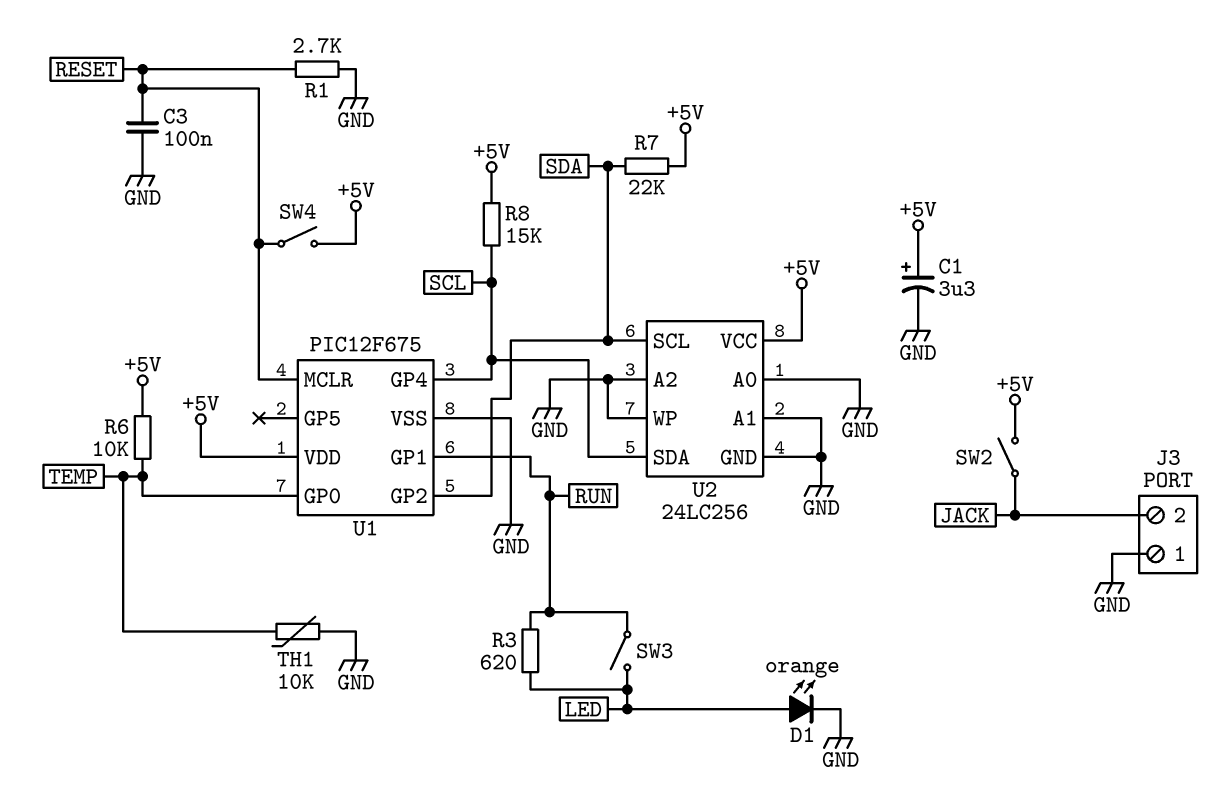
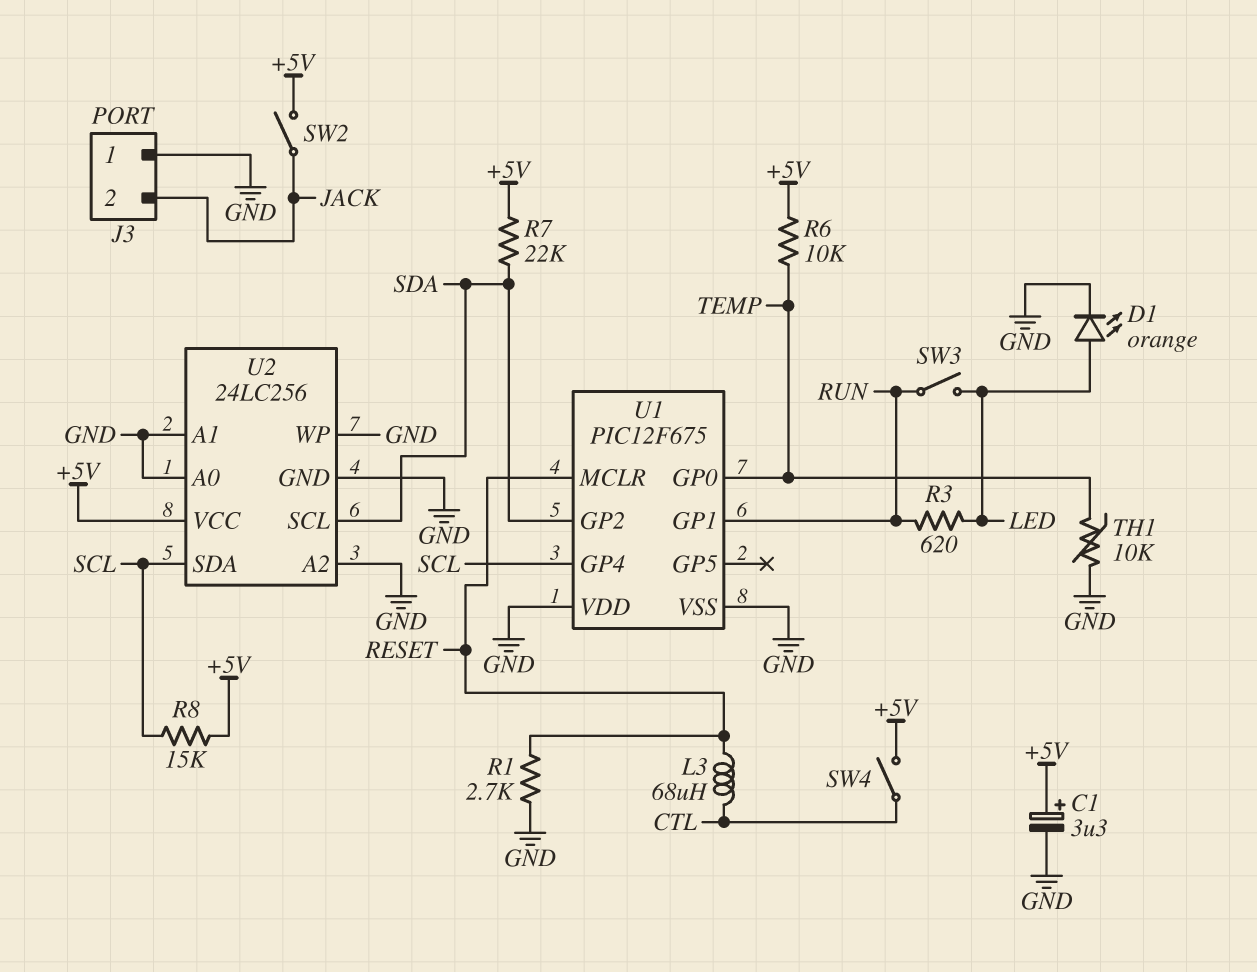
C3: 100nF (GND, RESET) -> none
L3: none -> 68uH (CTL, RESET)
SW4: switch (+5V, RESET) -> switch (+5V, CTL)
U1 pin VDD: +5V -> GND

